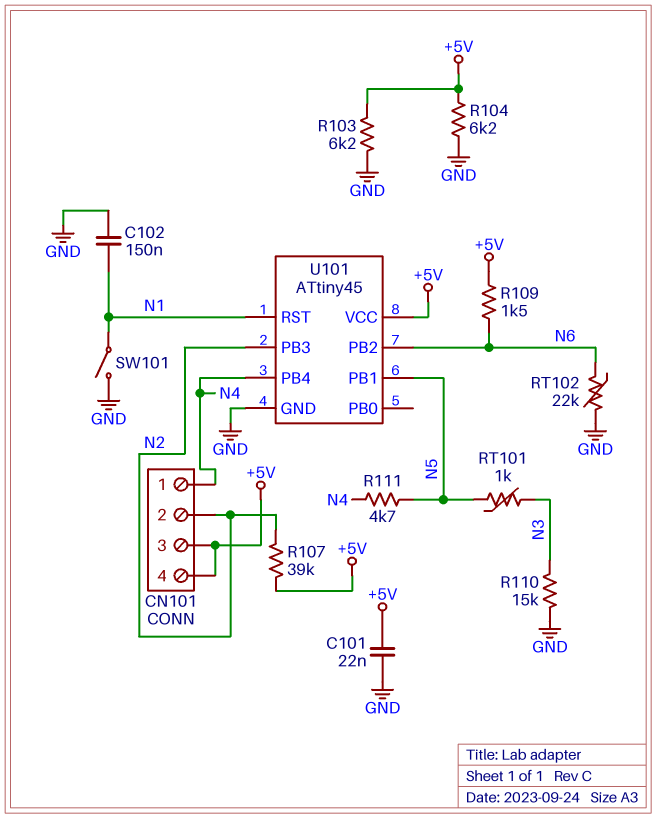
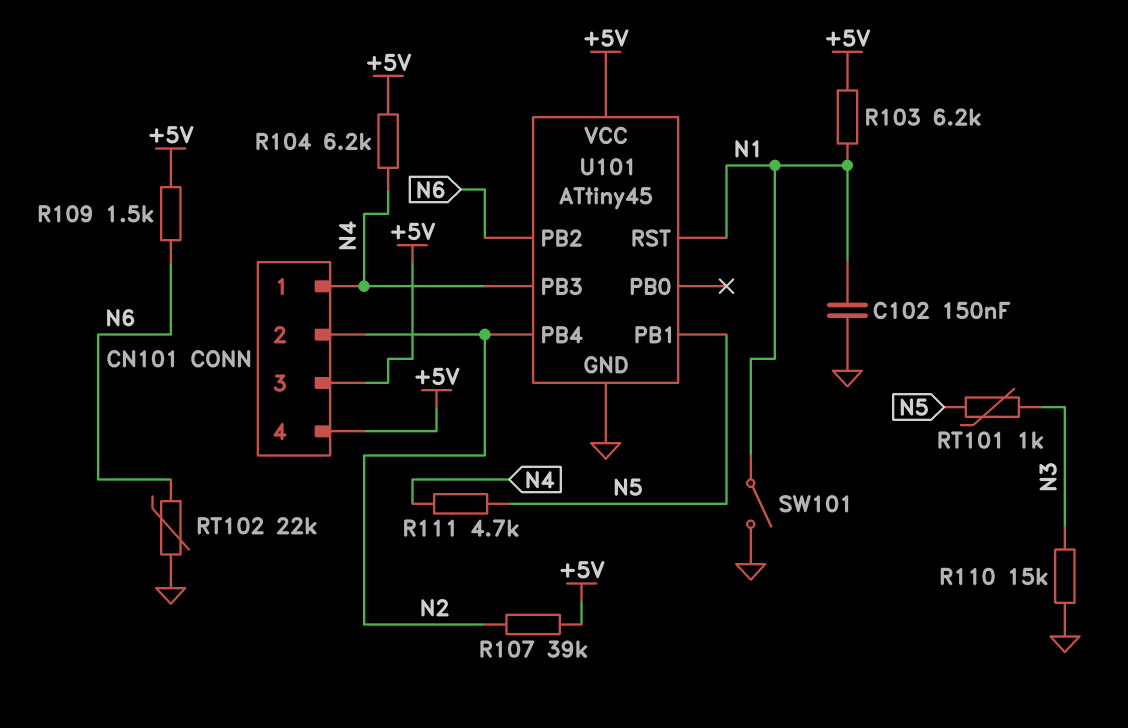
C101: 22nF (+5V, GND) -> none
R103: 6.2k (+5V, GND) -> 6.2k (+5V, N1)
R104: 6.2k (+5V, GND) -> 6.2k (+5V, N4)
U101 pin PB3: N2 -> N4
U101 pin PB4: N4 -> N2

